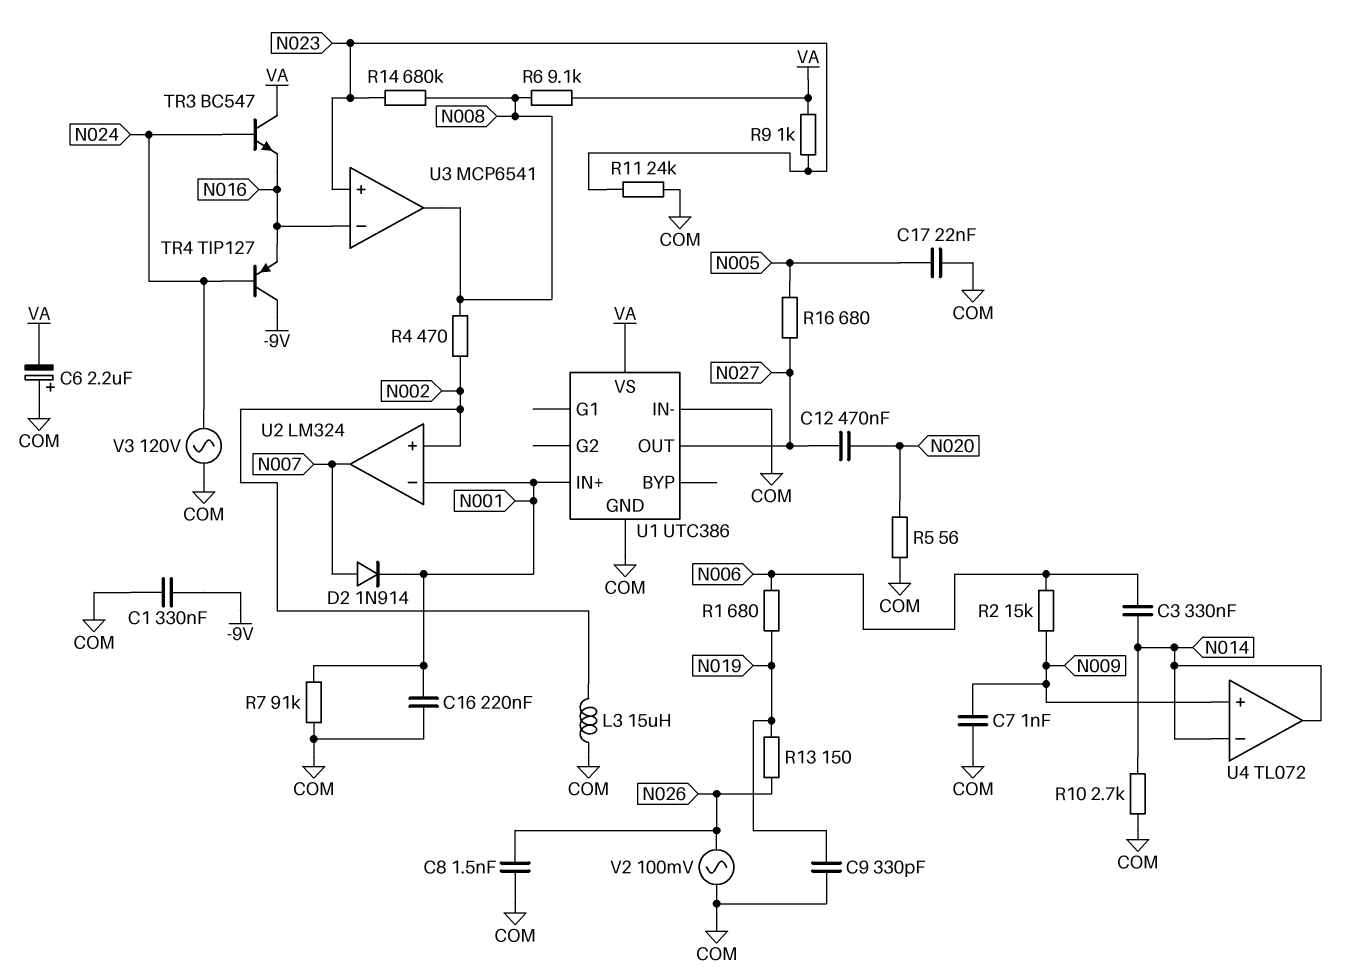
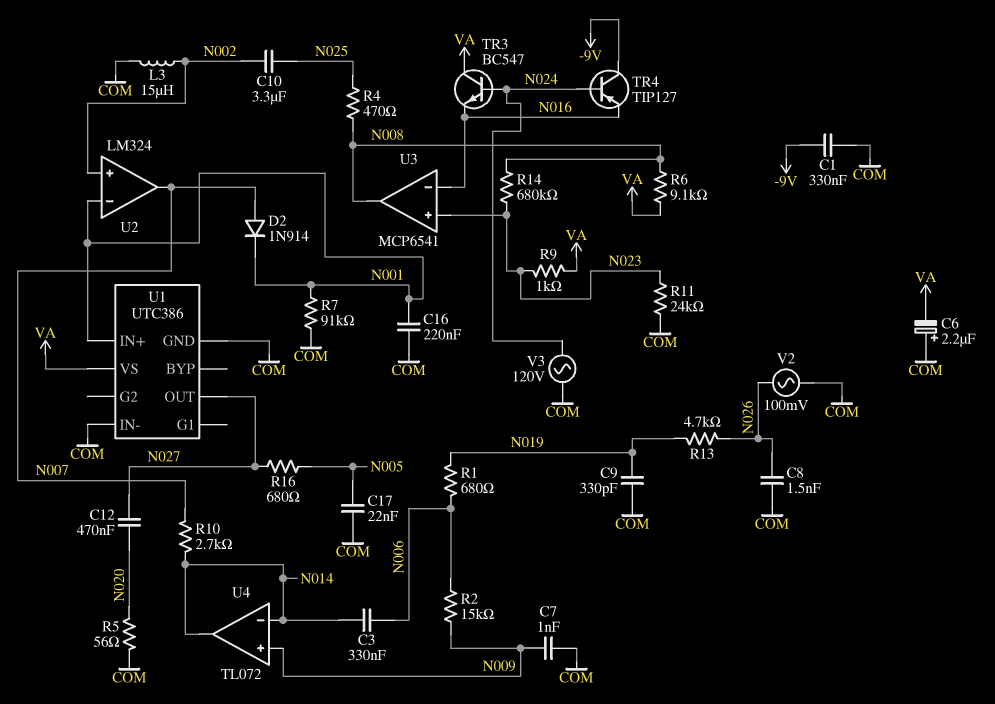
C10: none -> 3.3uF (N002, N025)
R4: 470 (N002, N008) -> 470 (N008, N025)
R10: 2.7k (COM, N014) -> 2.7k (N007, N014)
R13: 150 (N019, N026) -> 4.7k (N019, N026)

